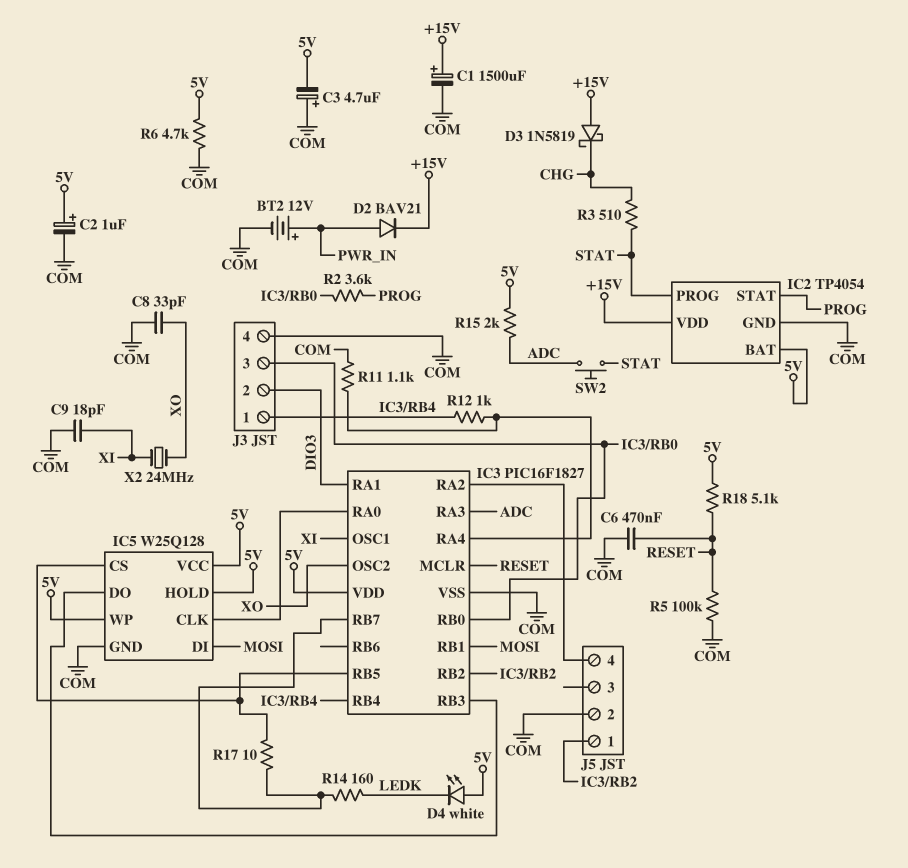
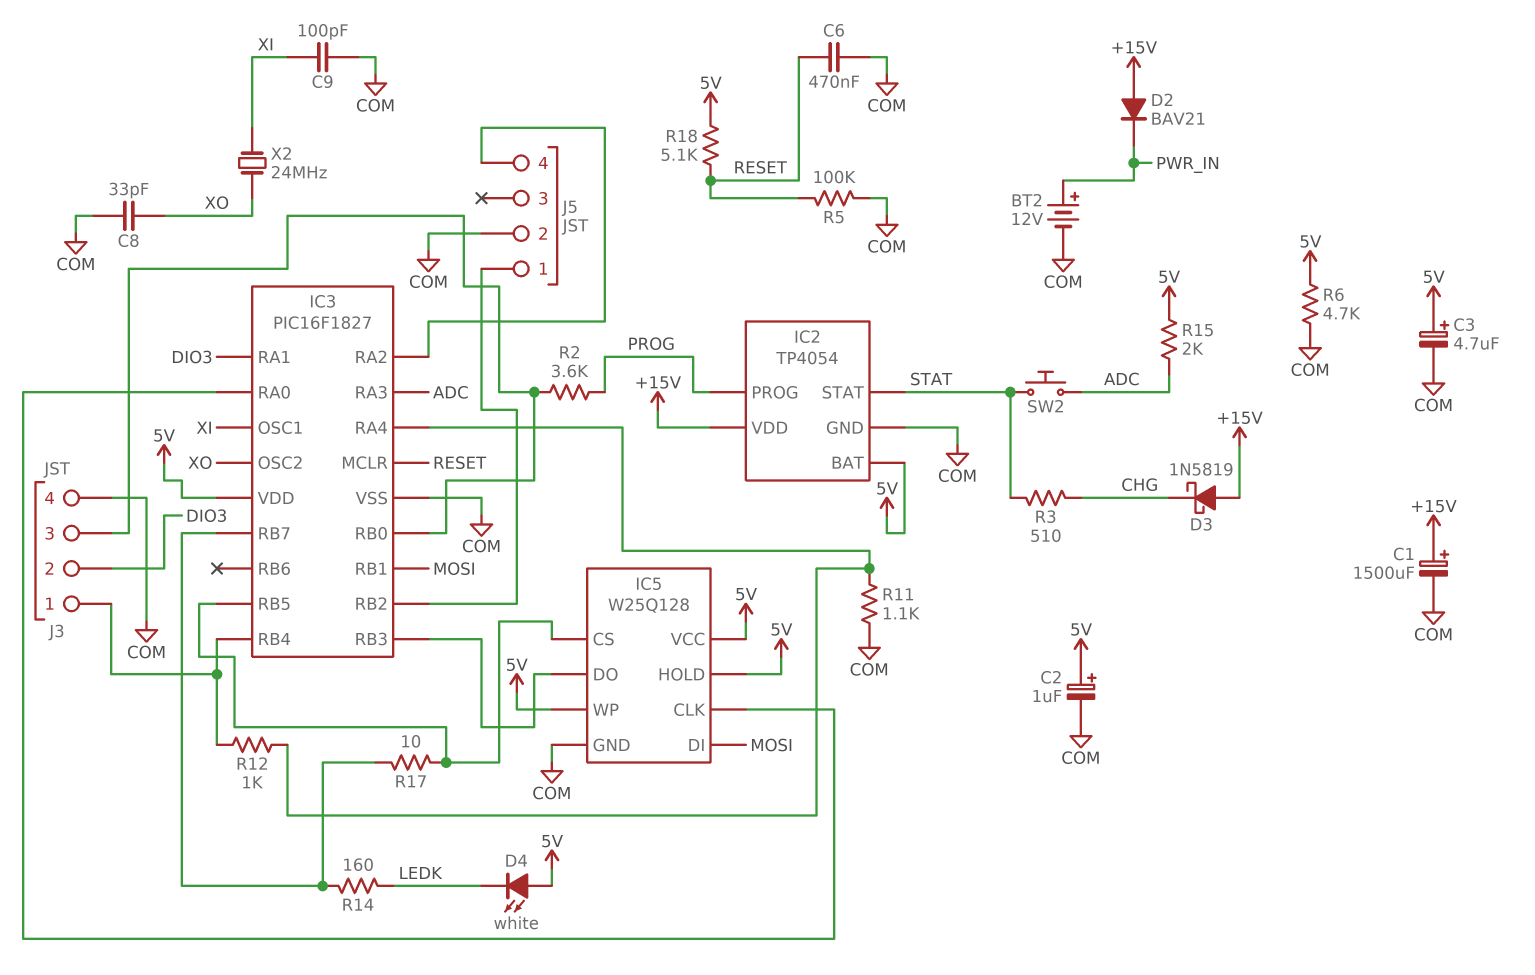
C3: 4.7uF (plus COM, minus 5V) -> 4.7uF (plus 5V, minus COM)
C9: 18pF (COM, XI) -> 100pF (COM, XI)
D2: diode BAV21 (A PWR_IN, K +15V) -> diode BAV21 (A +15V, K PWR_IN)
IC2 pin PROG: STAT -> PROG
IC2 pin STAT: PROG -> STAT

